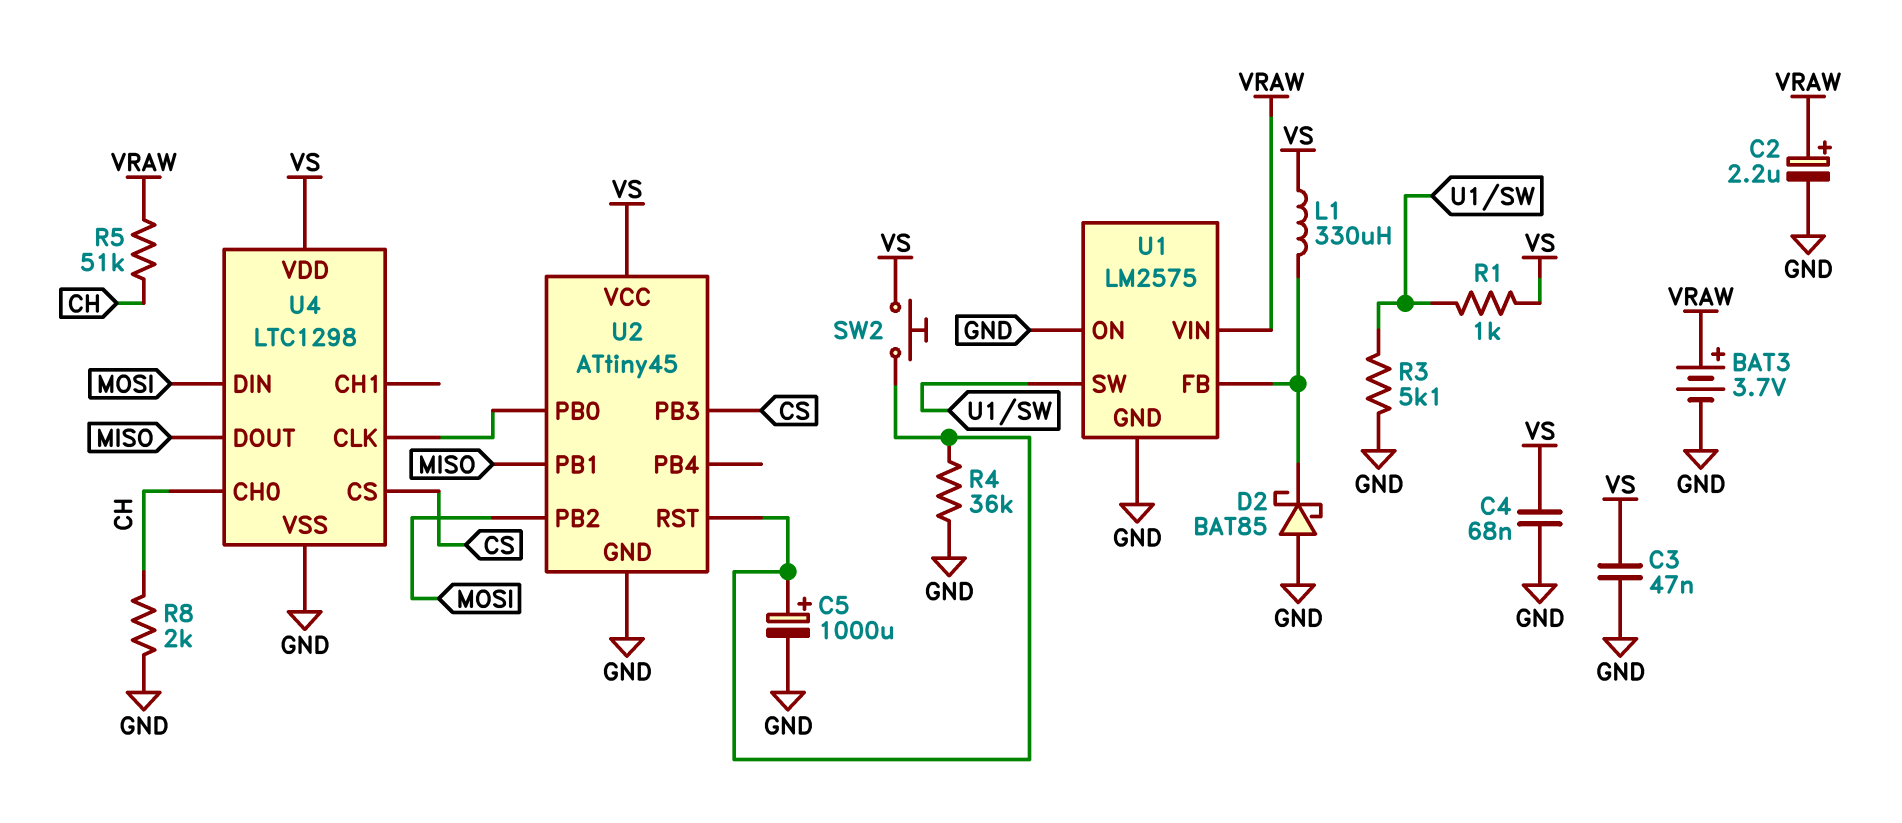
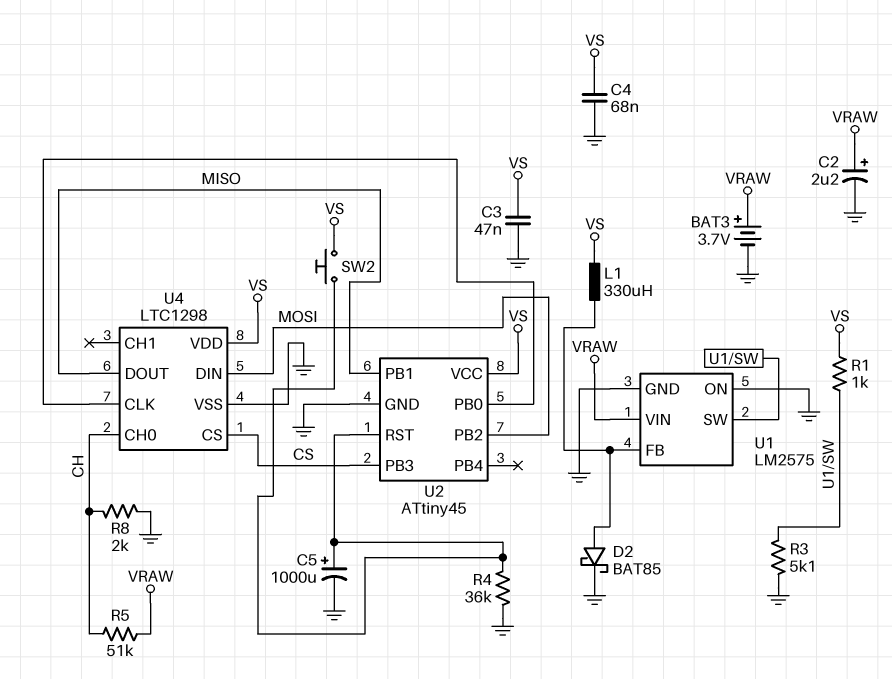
D2: schottky BAT85 (A GND, K U1/FB) -> schottky BAT85 (A U1/FB, K GND)

